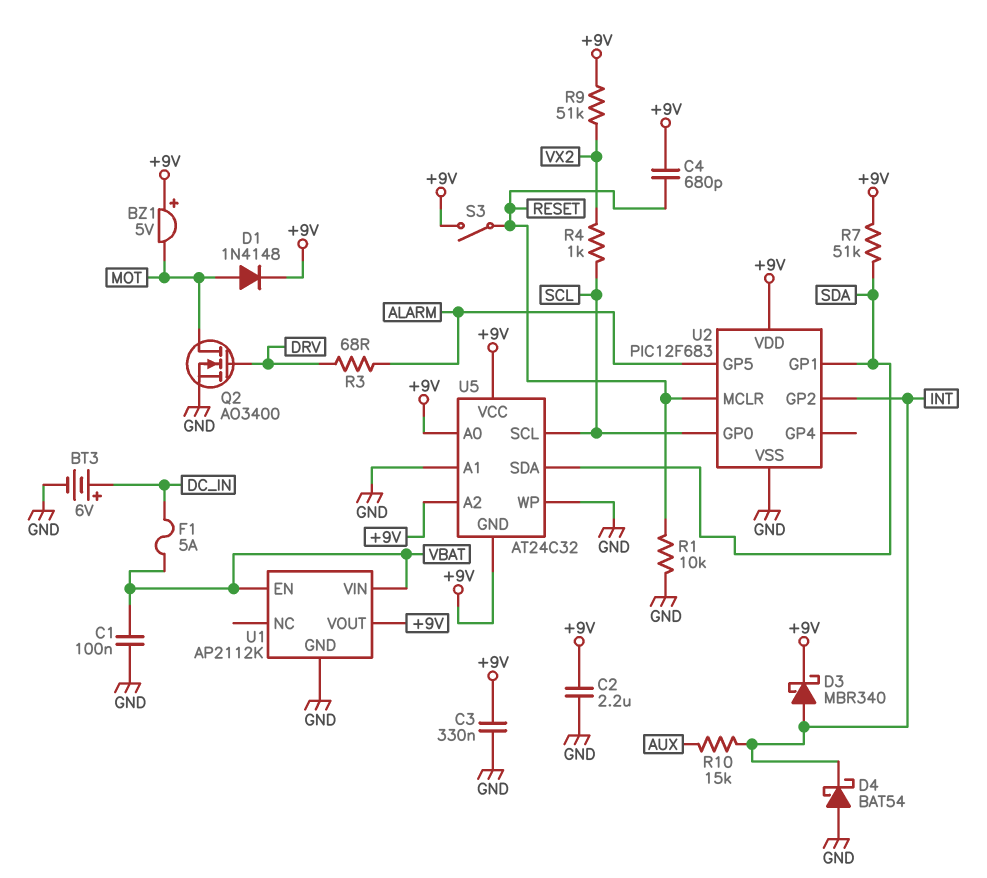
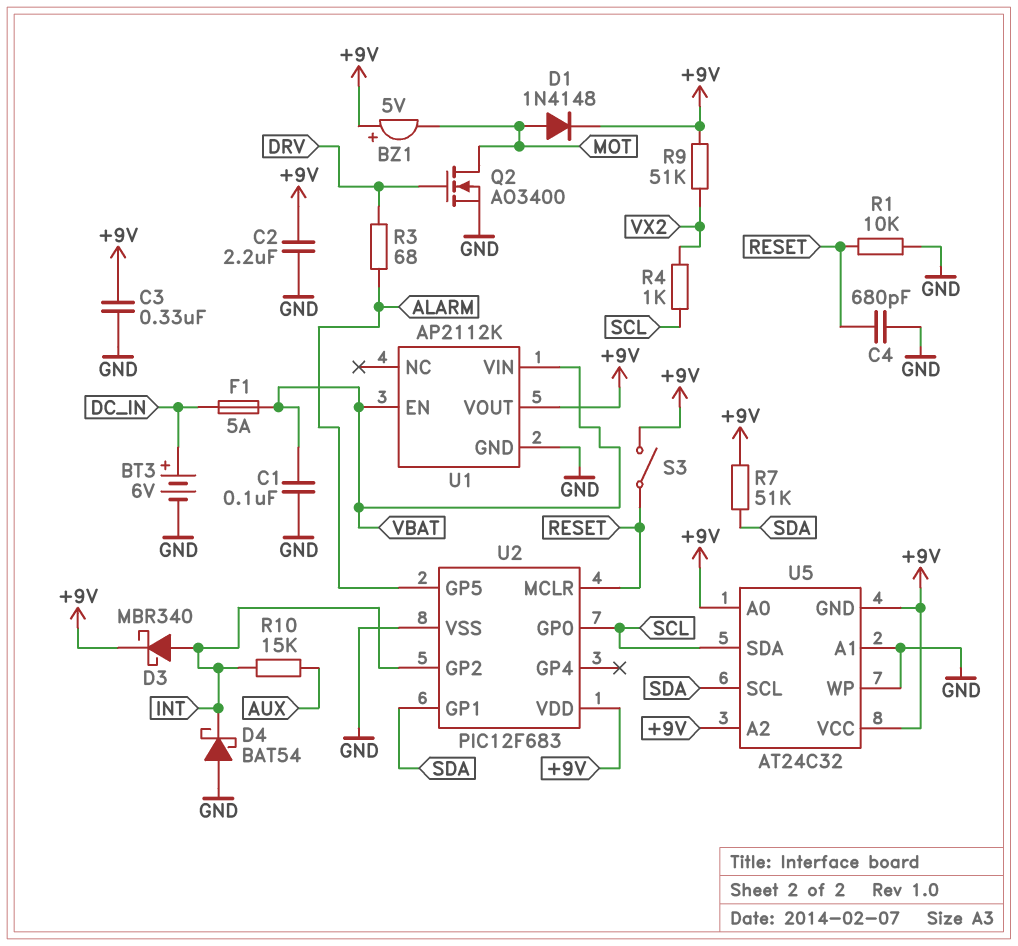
C4: 680pF (+9V, RESET) -> 680pF (GND, RESET)
U5 pin SCL: SCL -> SDA
U5 pin SDA: SDA -> SCL

